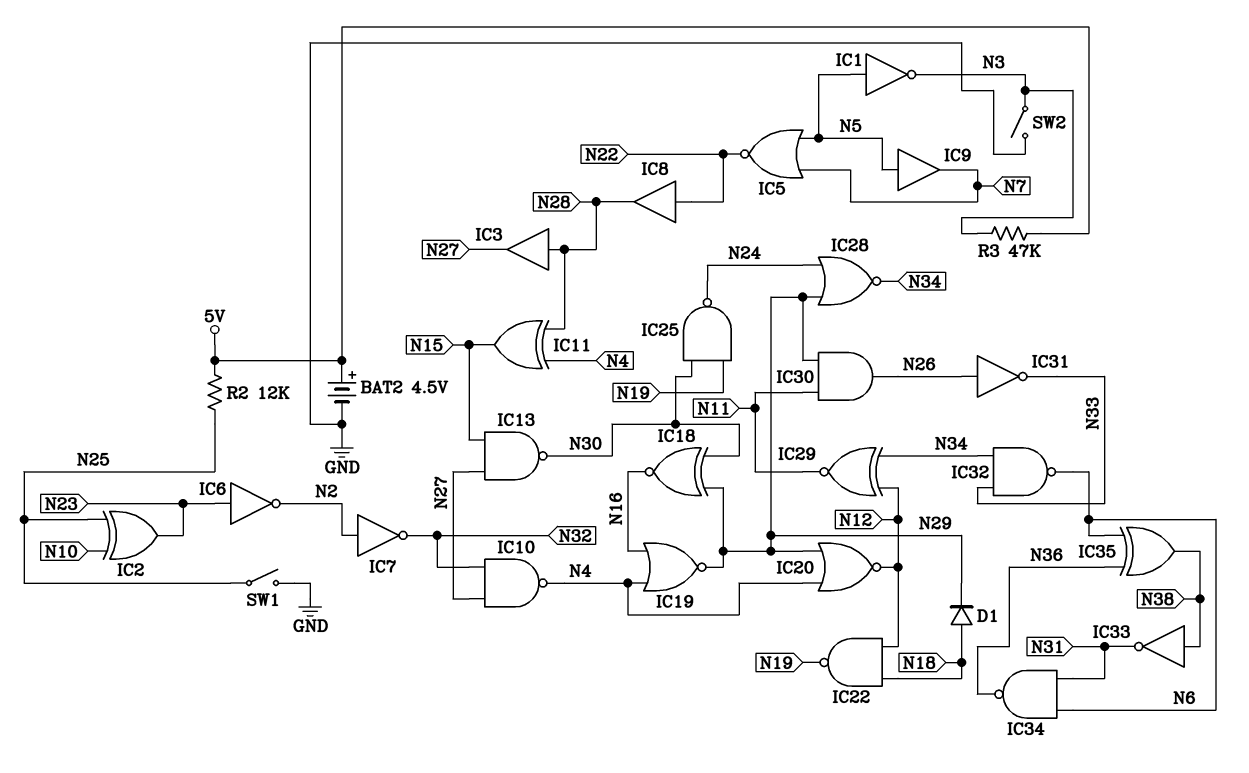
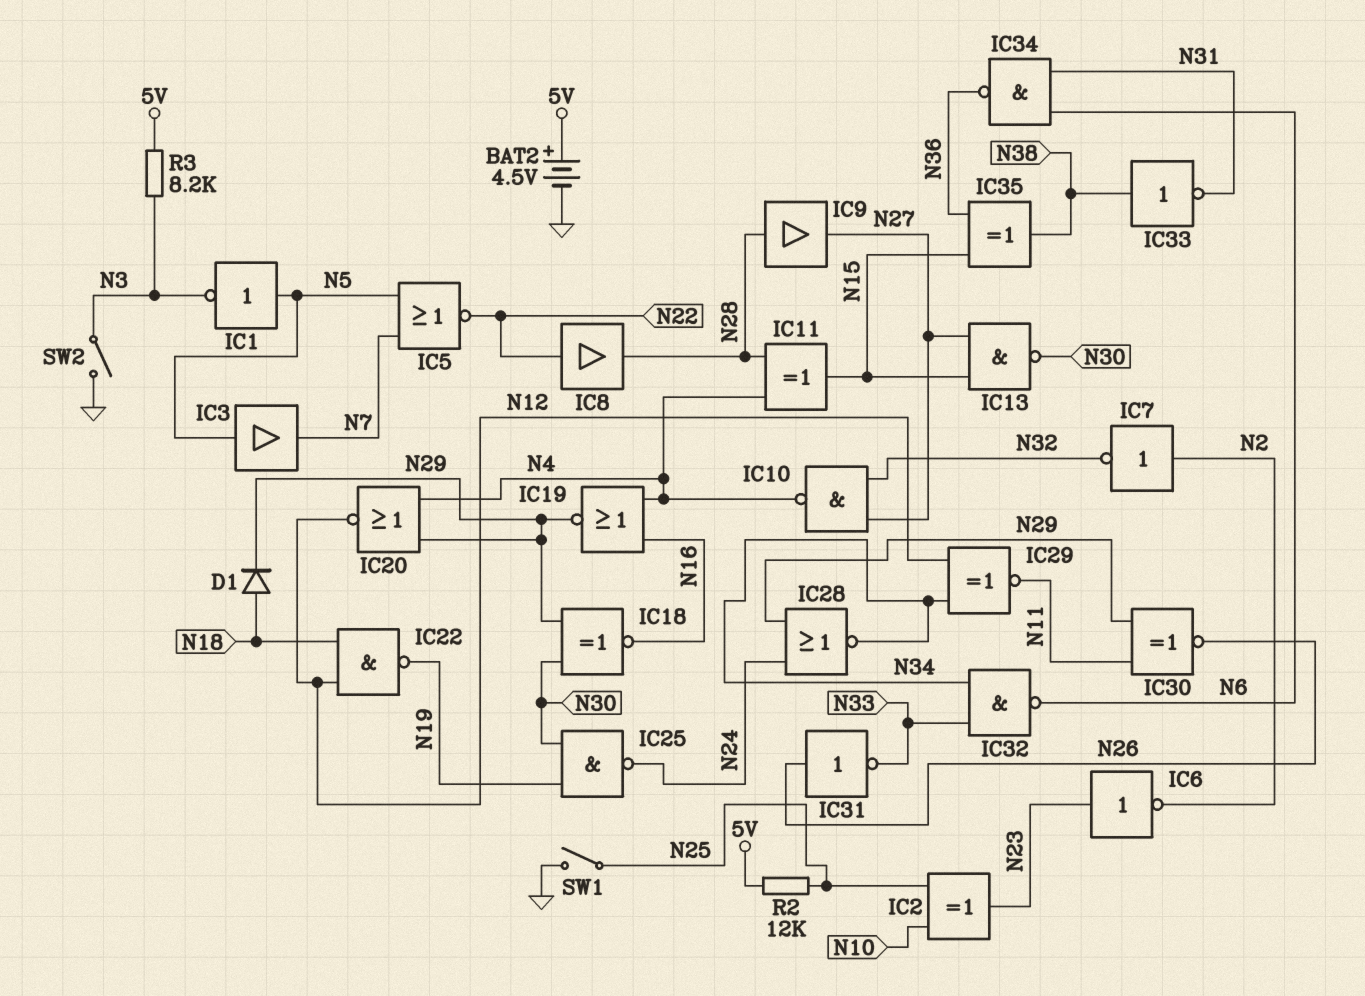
IC3: buffer (in N28, out N27) -> buffer (in N5, out N7)
IC9: buffer (in N5, out N7) -> buffer (in N28, out N27)
IC30: AND (in N11, in N29, out N26) -> XNOR (in N11, in N29, out N26)
IC35: XOR (in N6, in N36, out N38) -> XOR (in N15, in N36, out N38)
R3: 47k (5V, N3) -> 8.2k (5V, N3)

